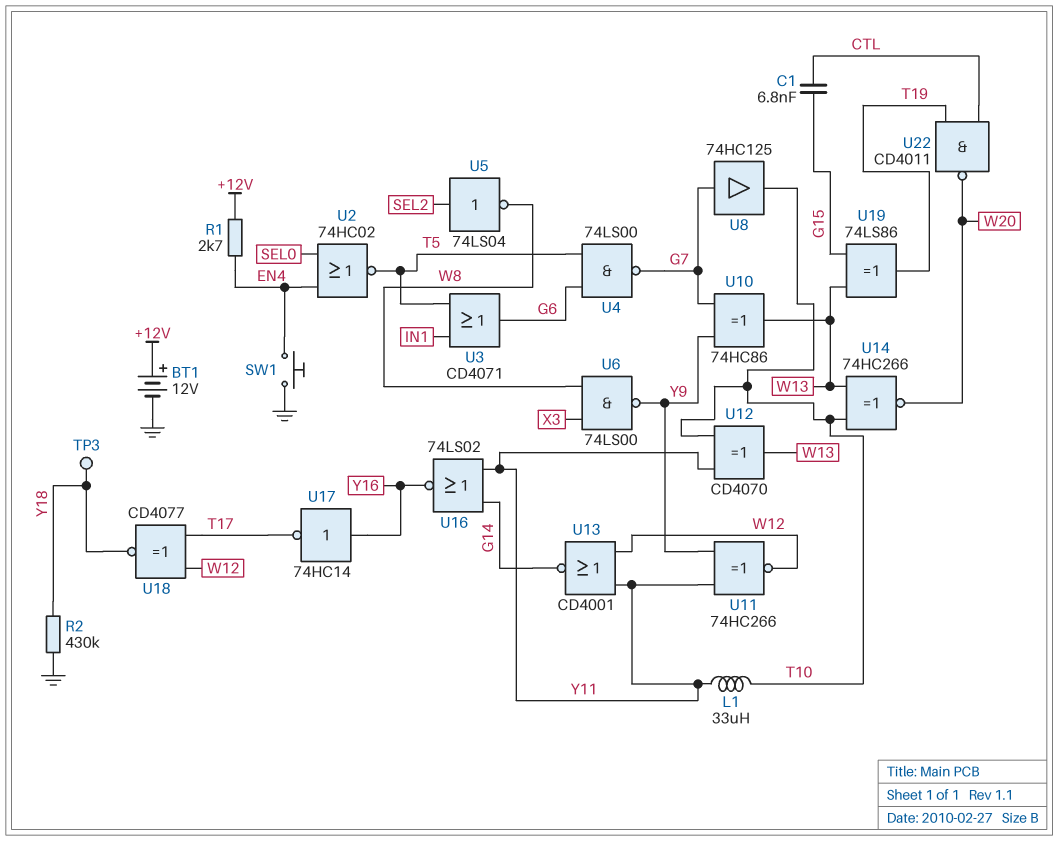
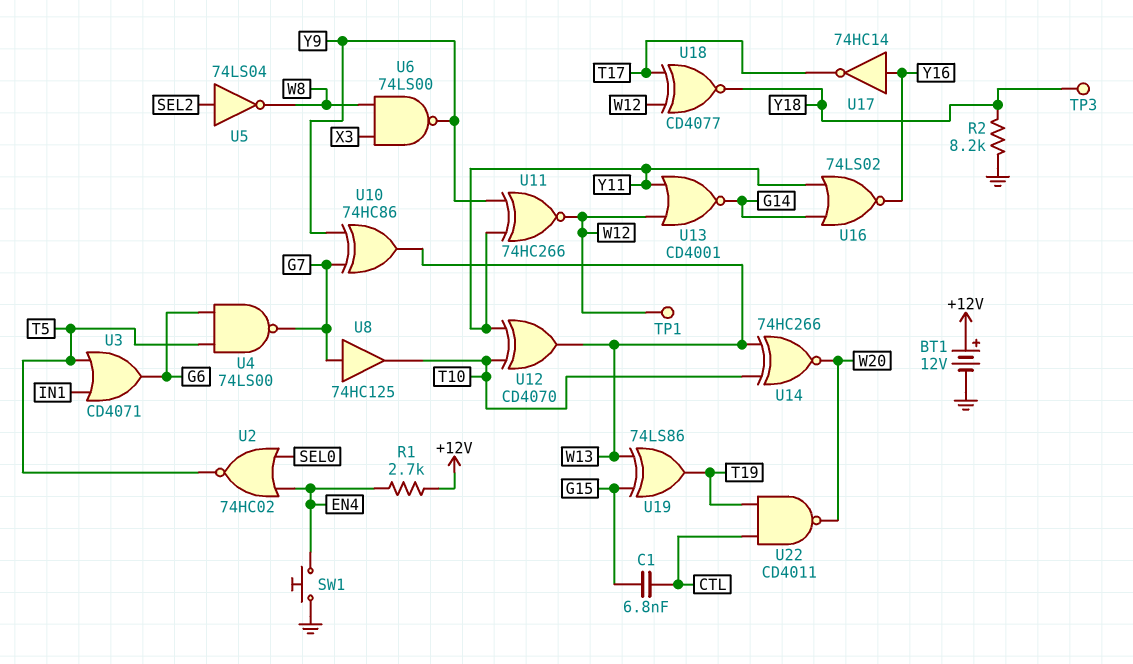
L1: 33uH (T10, Y11) -> none
R2: 430k (GND, Y18) -> 8.2k (GND, Y18)
TP1: none -> test point (W12)

